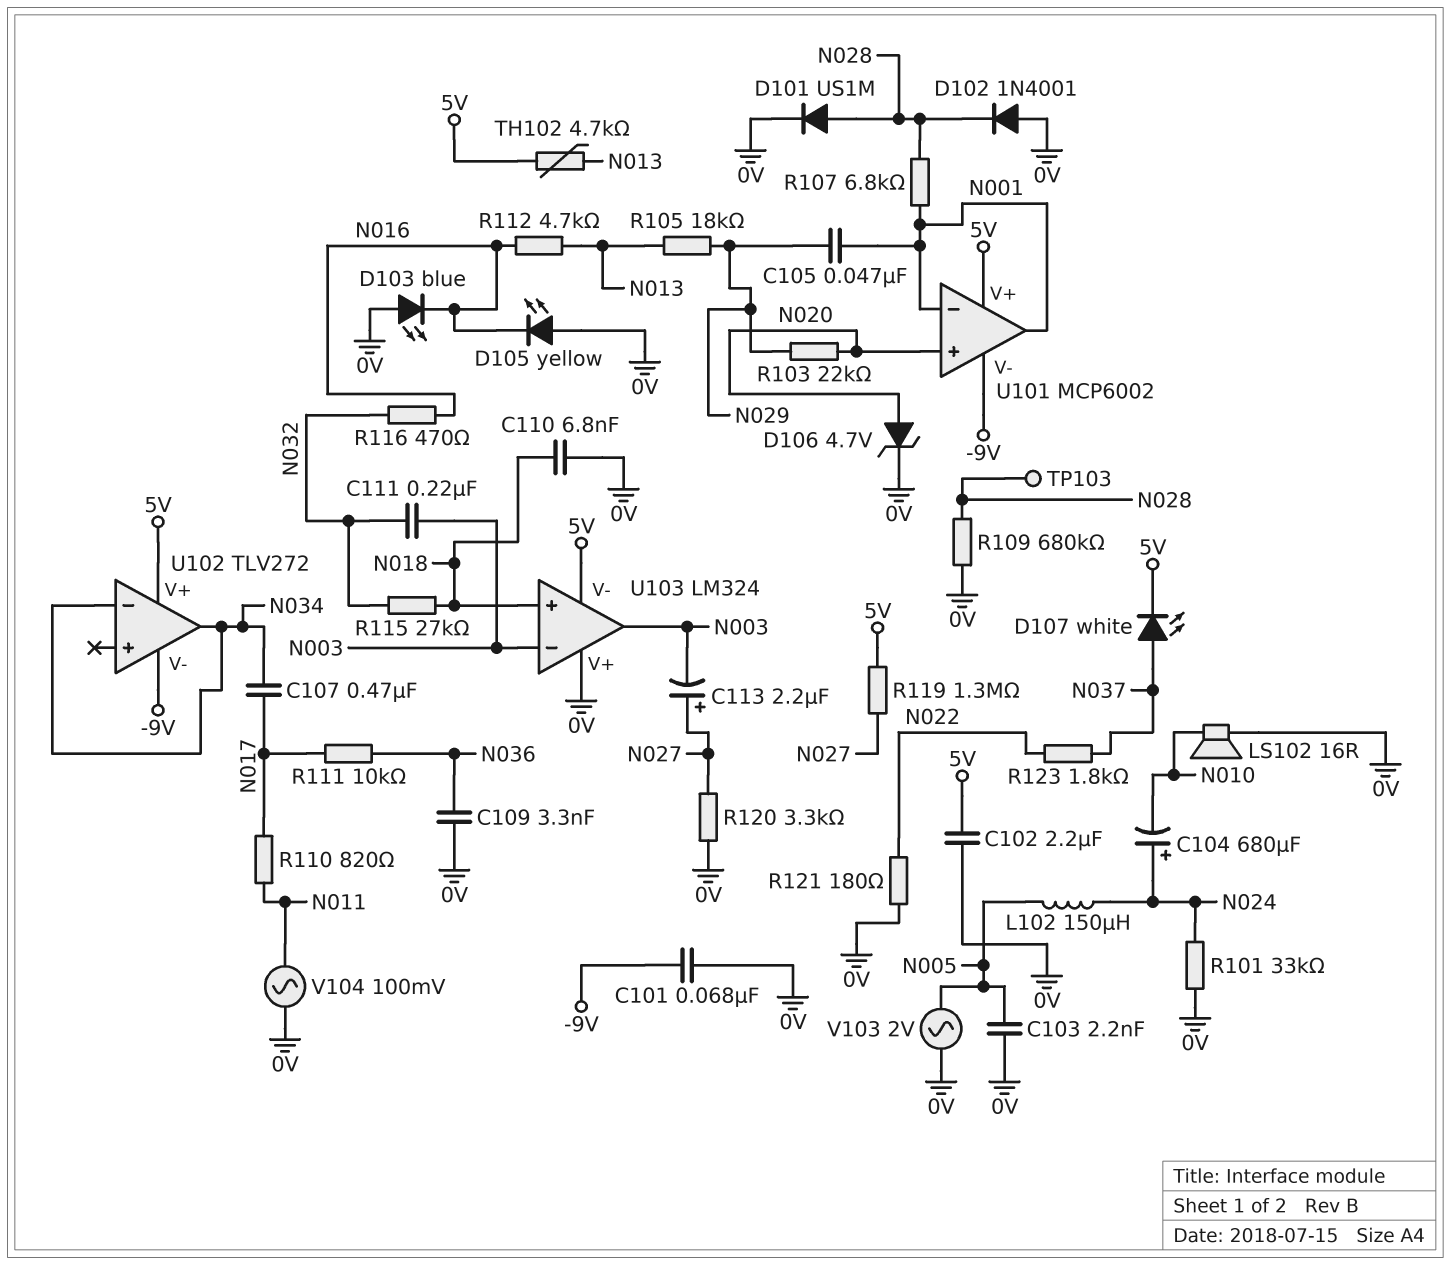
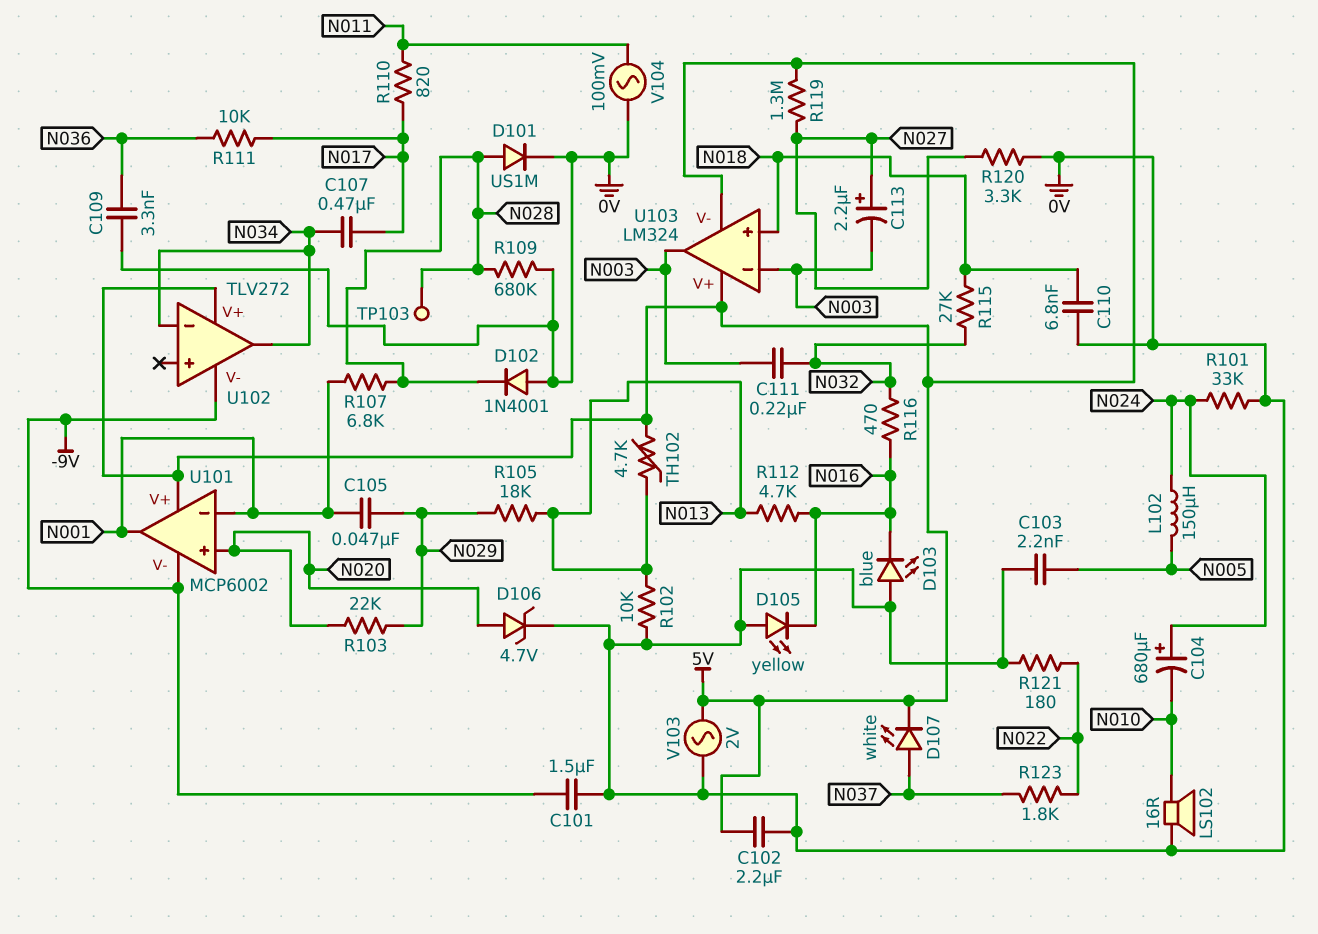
C101: 68nF (-9V, 0V) -> 1.5uF (-9V, 0V)
R102: none -> 10k (0V, N013)
U103 pin V+: 0V -> 5V
V103: AC 2V (0V, N005) -> AC 2V (0V, 5V)

